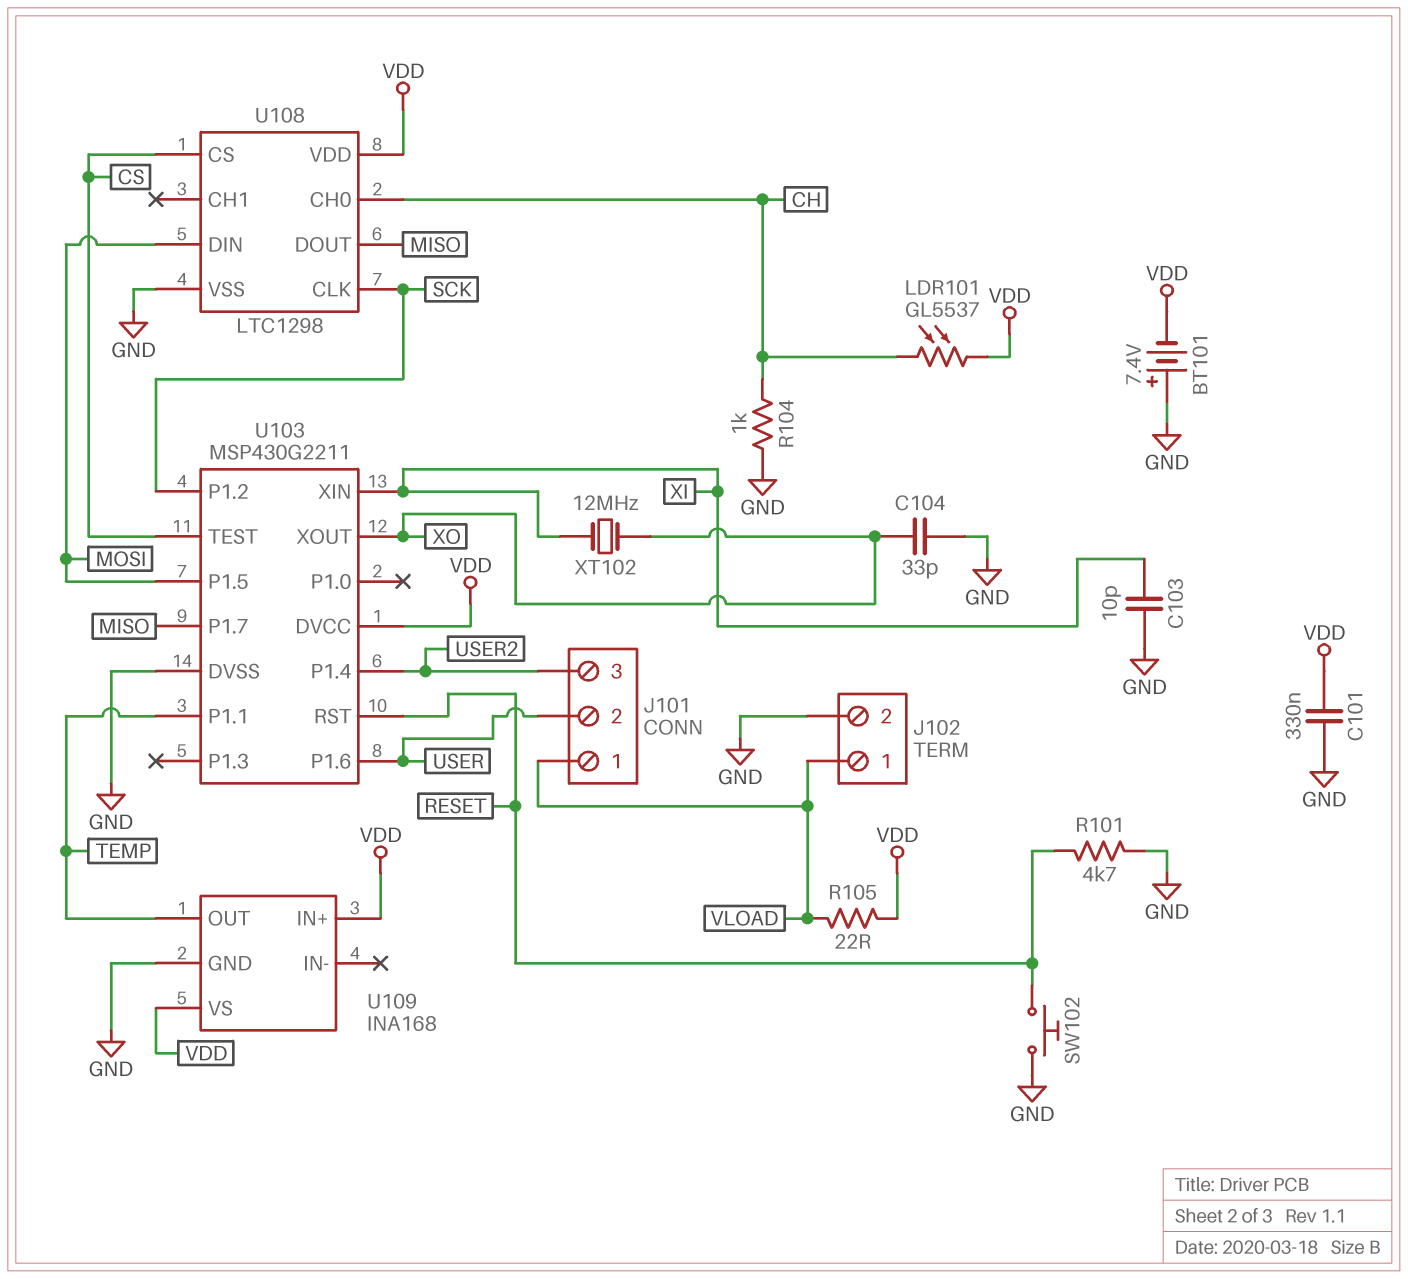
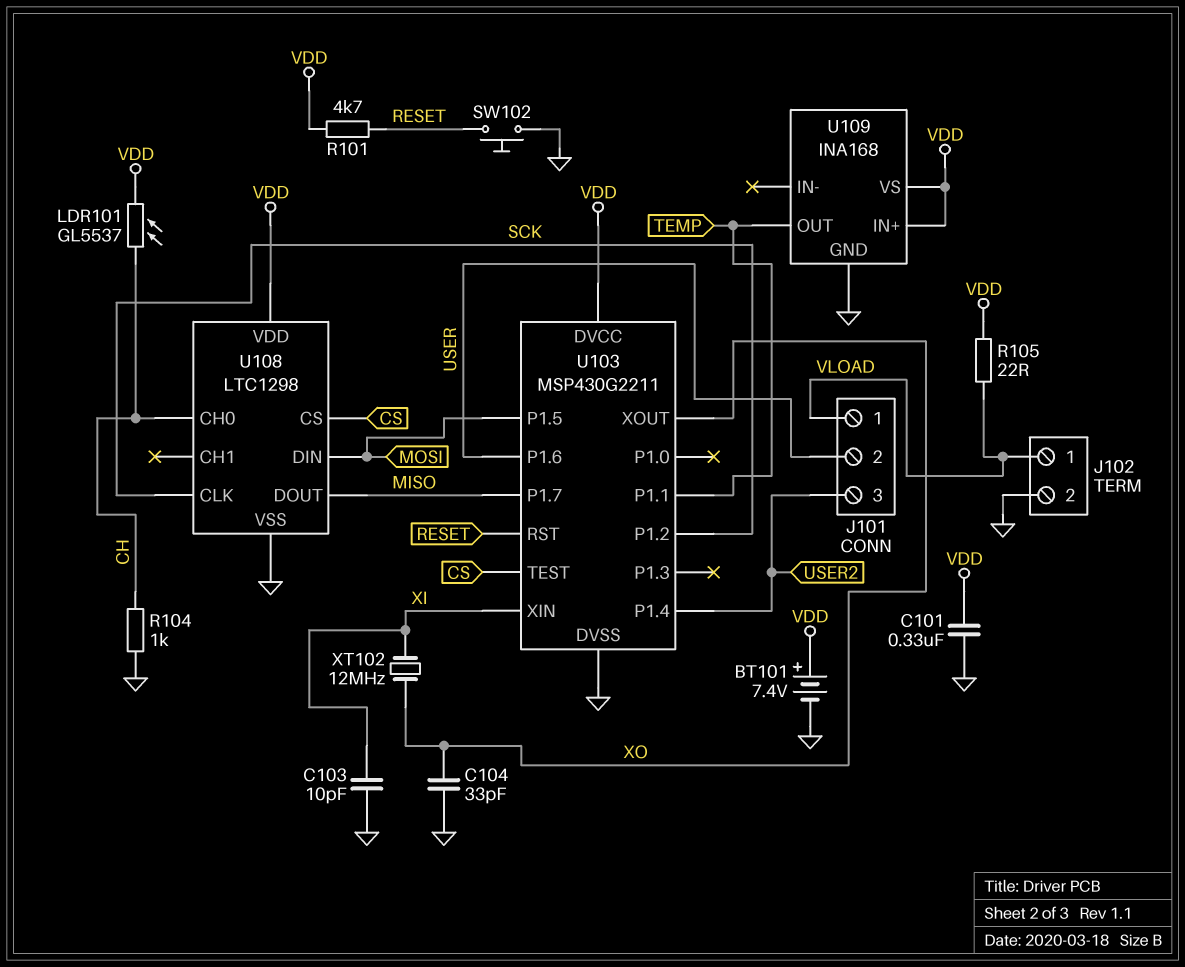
BT101: 7.4V (plus GND, minus VDD) -> 7.4V (plus VDD, minus GND)
R101: 4.7k (GND, RESET) -> 4.7k (RESET, VDD)

